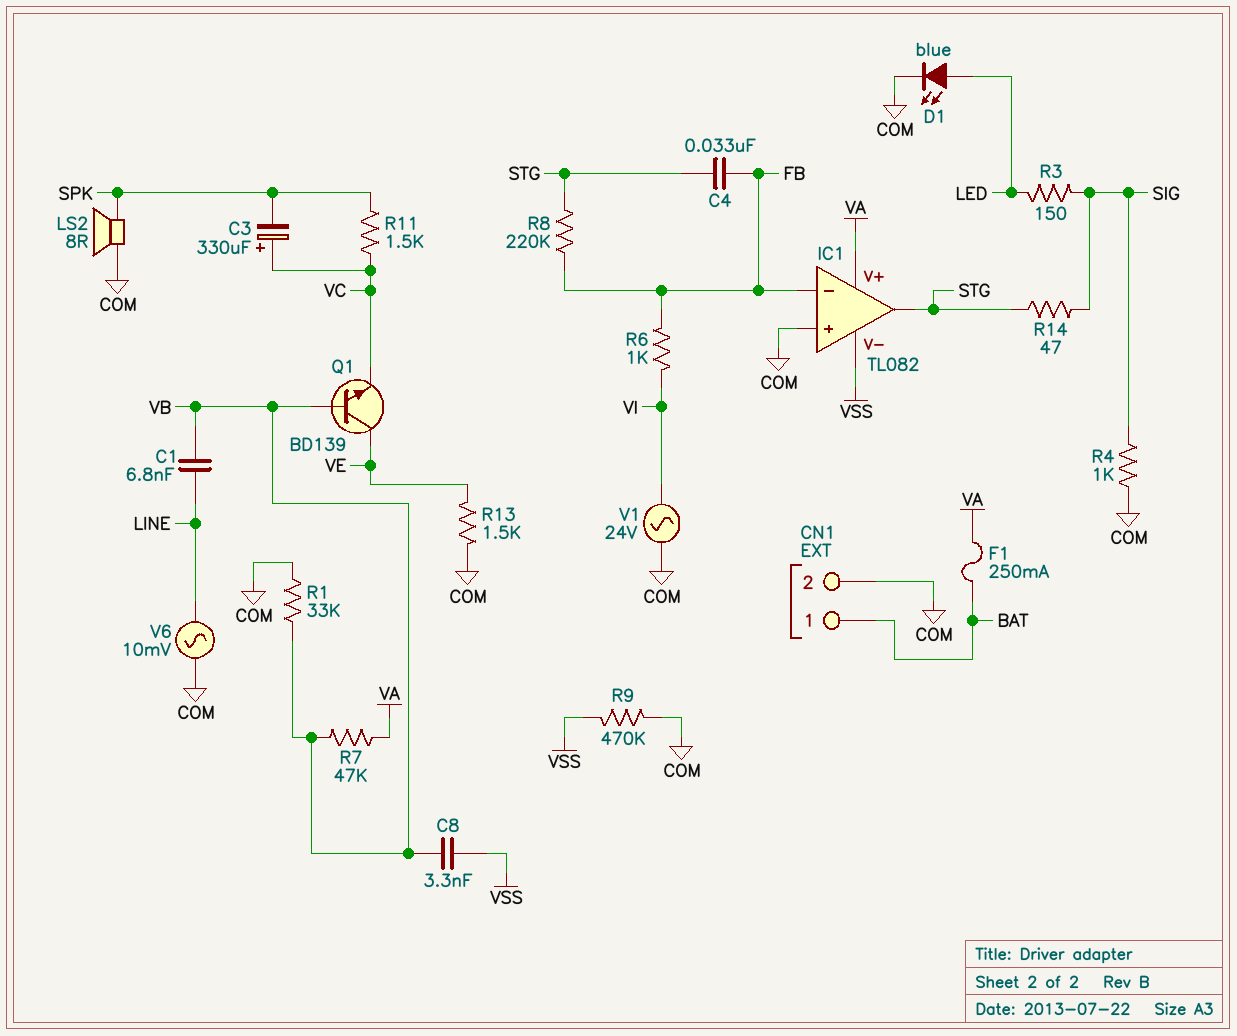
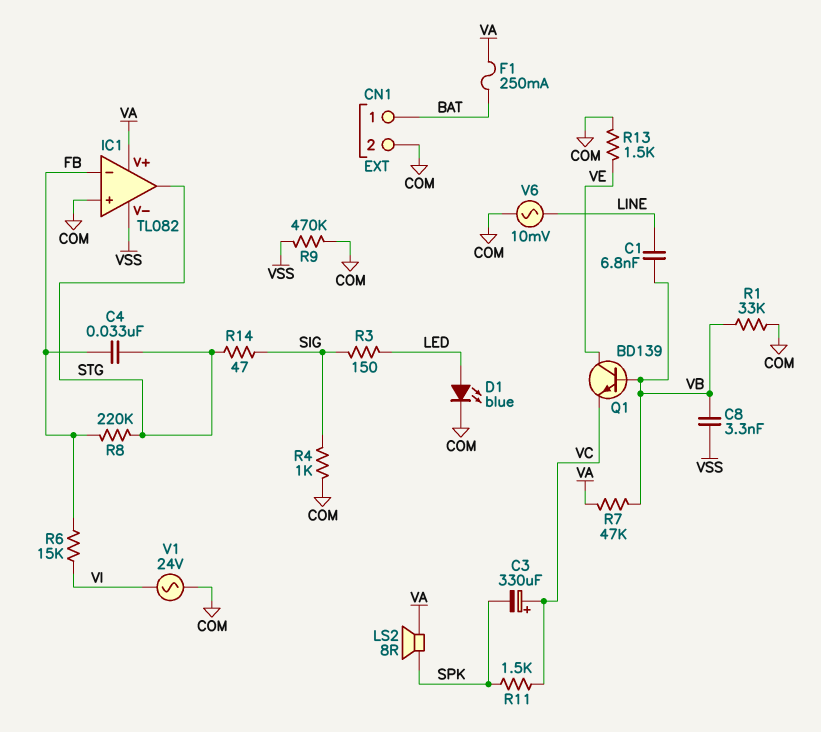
LS2: speaker 8R (COM, SPK) -> speaker 8R (SPK, VA)
R6: 1k (FB, VI) -> 15k (FB, VI)

